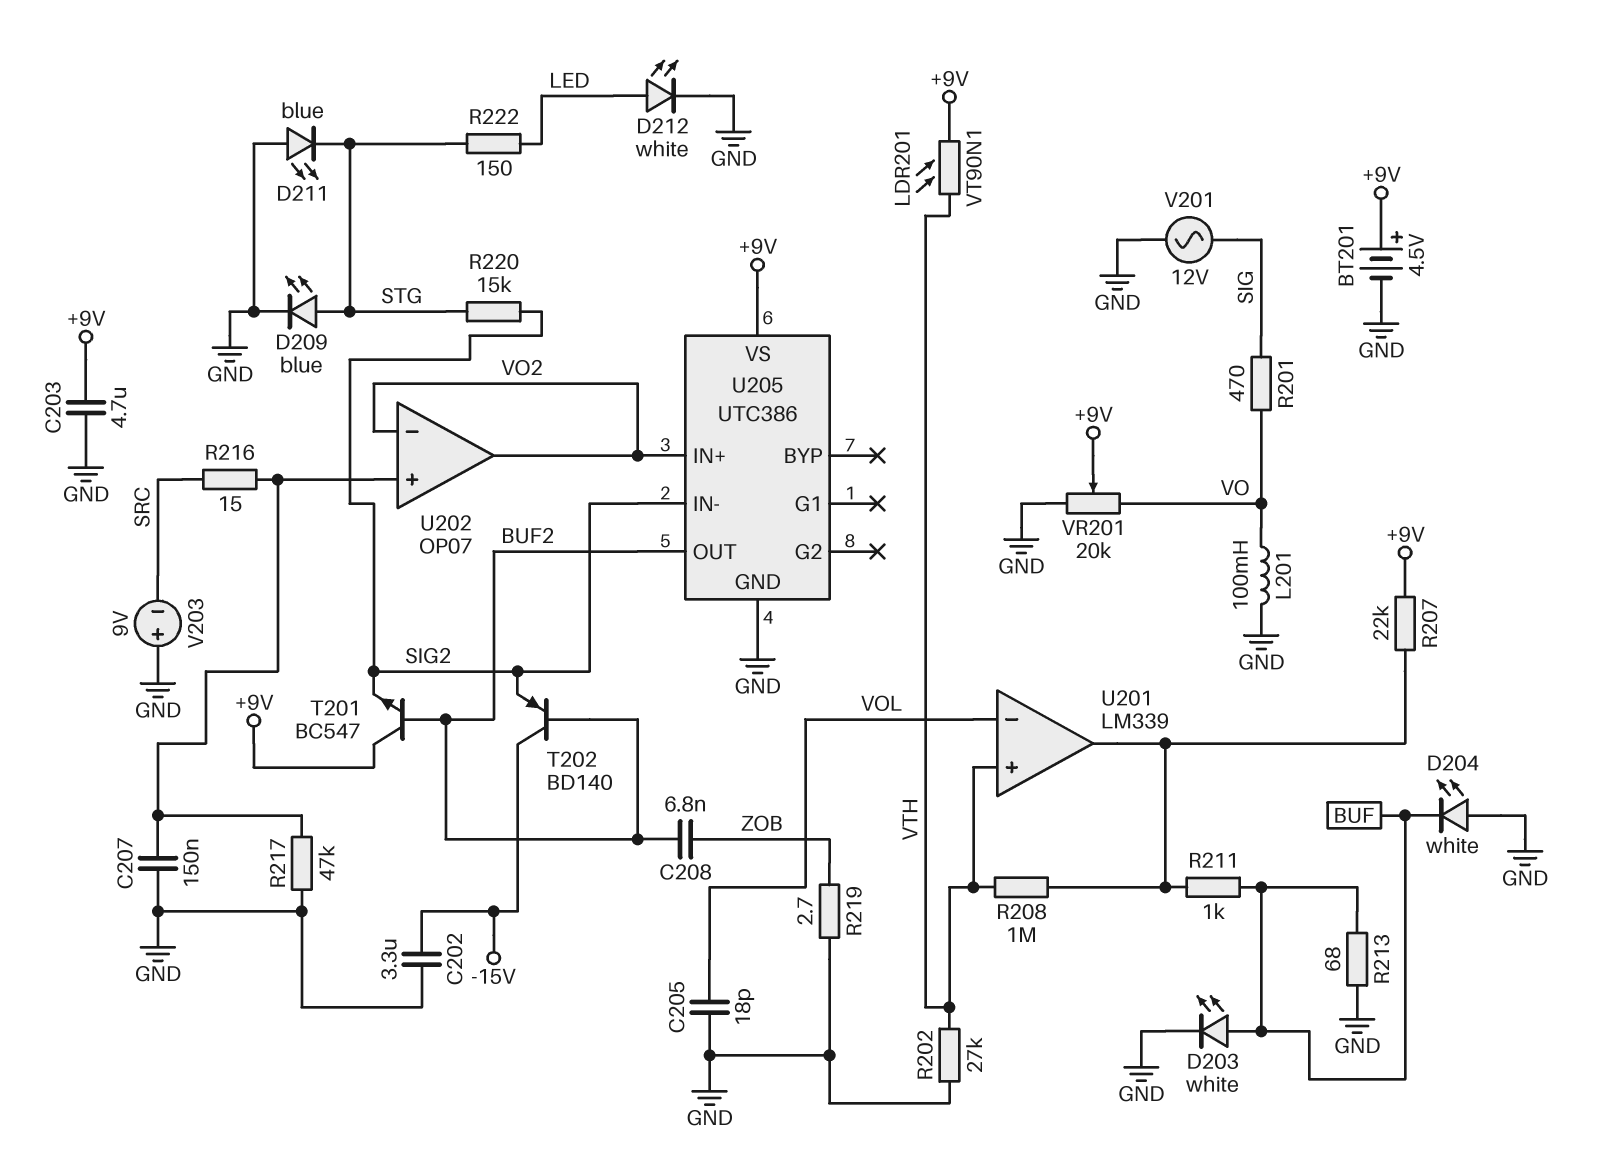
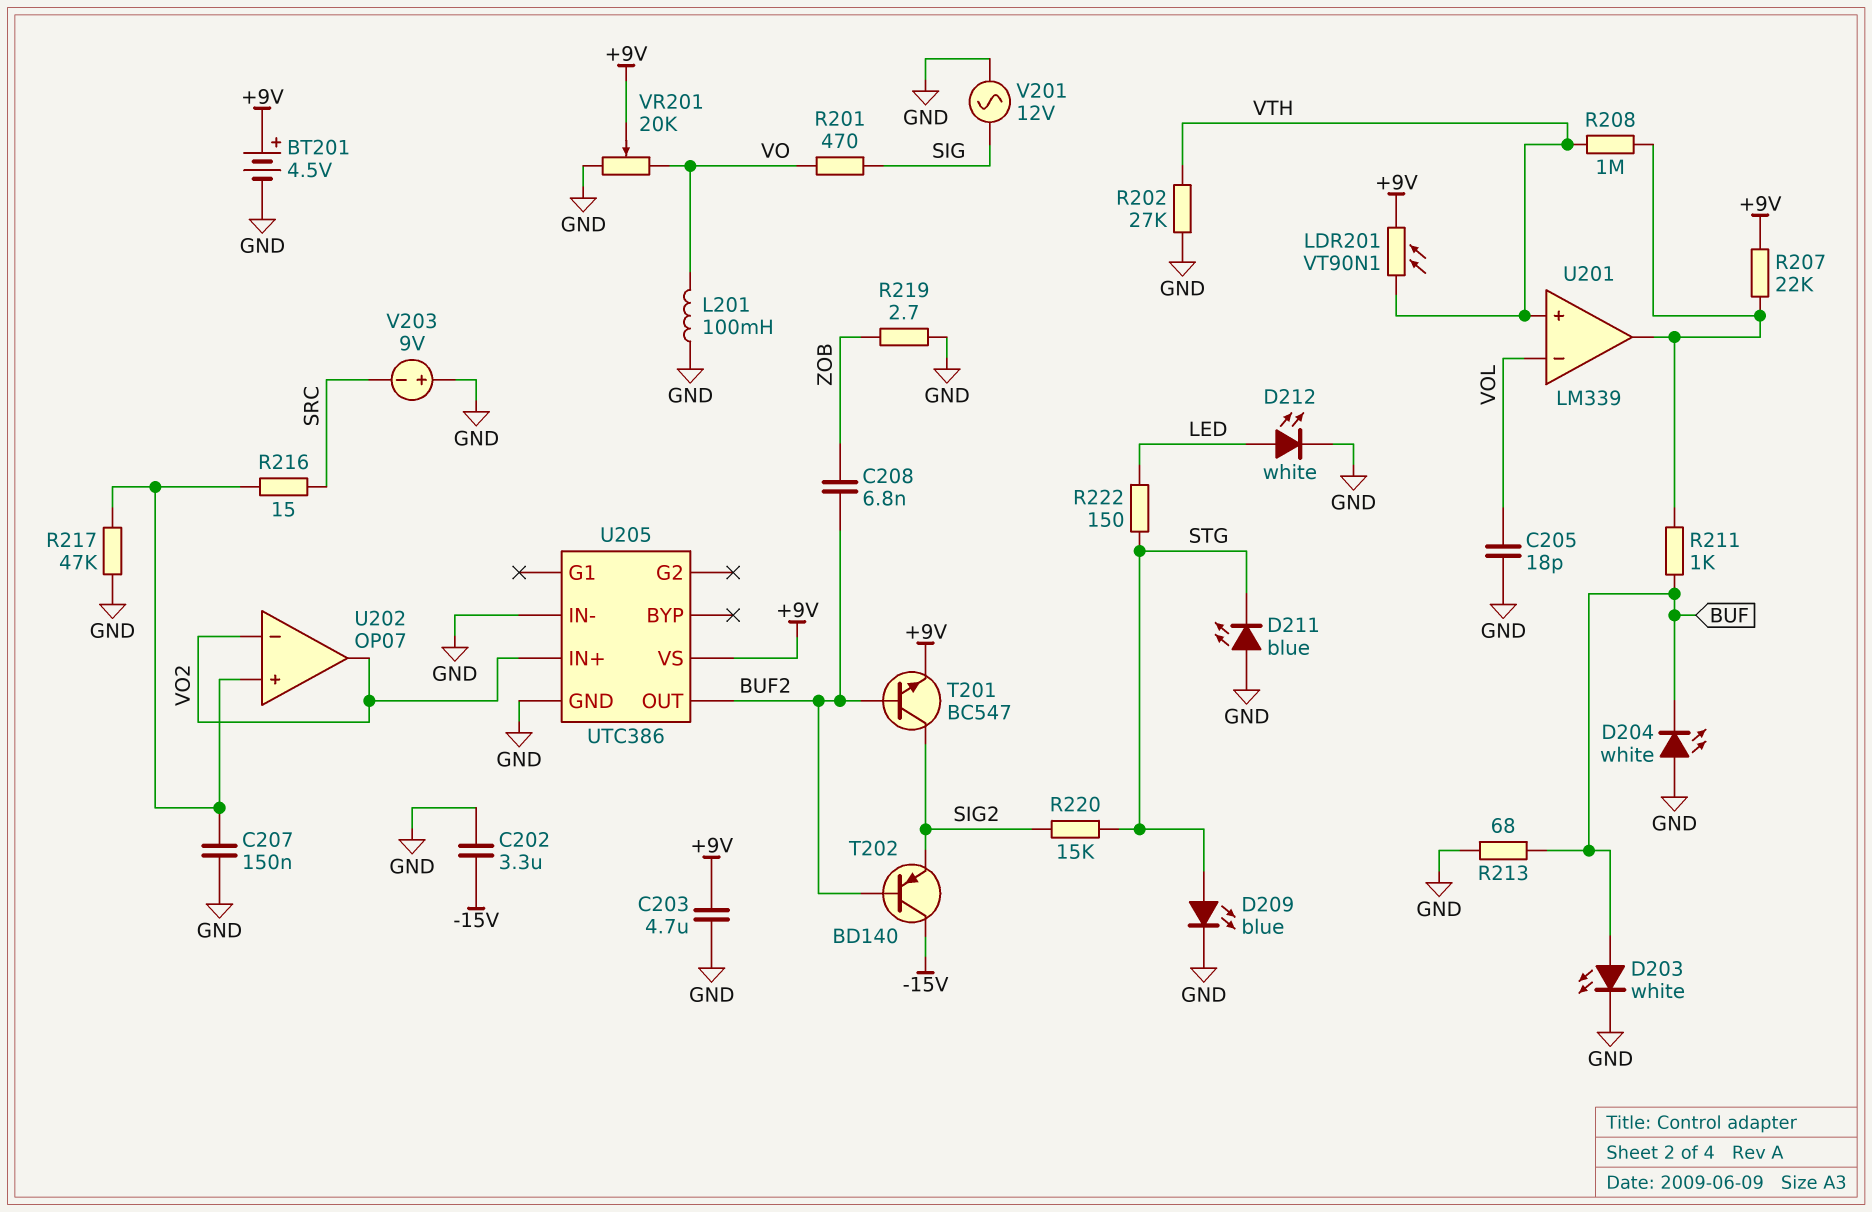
T201: NPN BC547 (B BUF2, C +9V, E SIG2) -> NPN BC547 (B BUF2, C SIG2, E +9V)
U205 pin IN-: SIG2 -> GND

